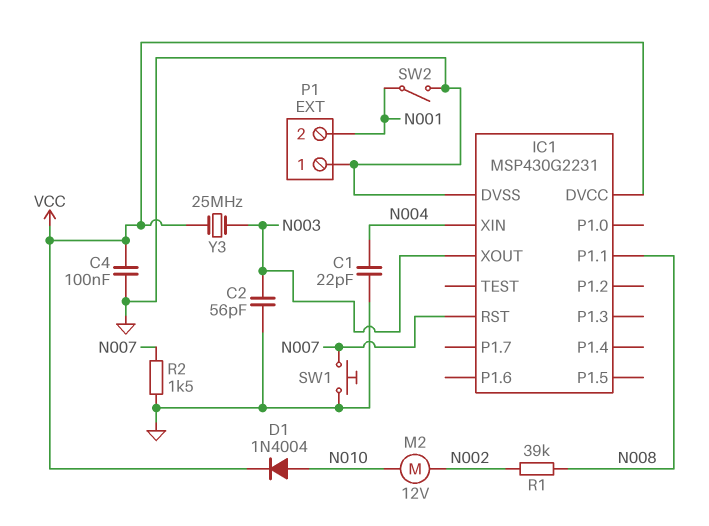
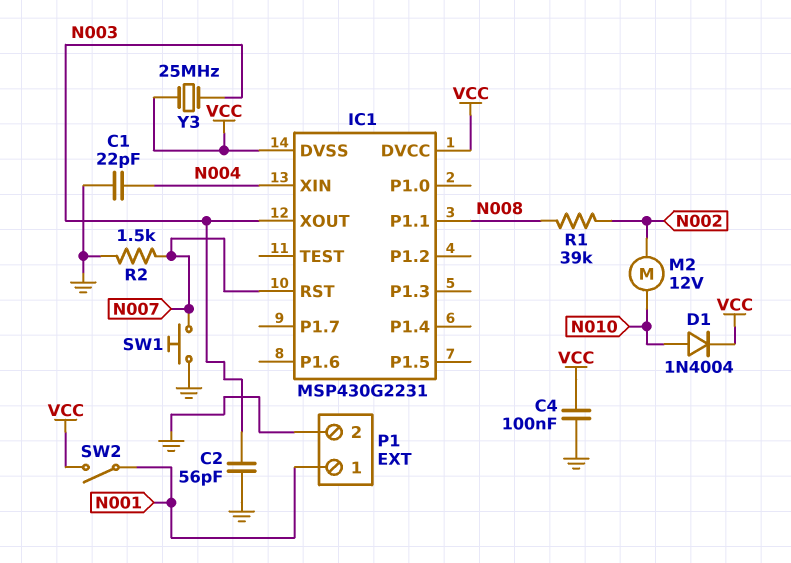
IC1 pin DVSS: GND -> VCC
P1 pin 1: GND -> N001
P1 pin 2: N001 -> GND
SW2: switch (GND, N001) -> switch (N001, VCC)

